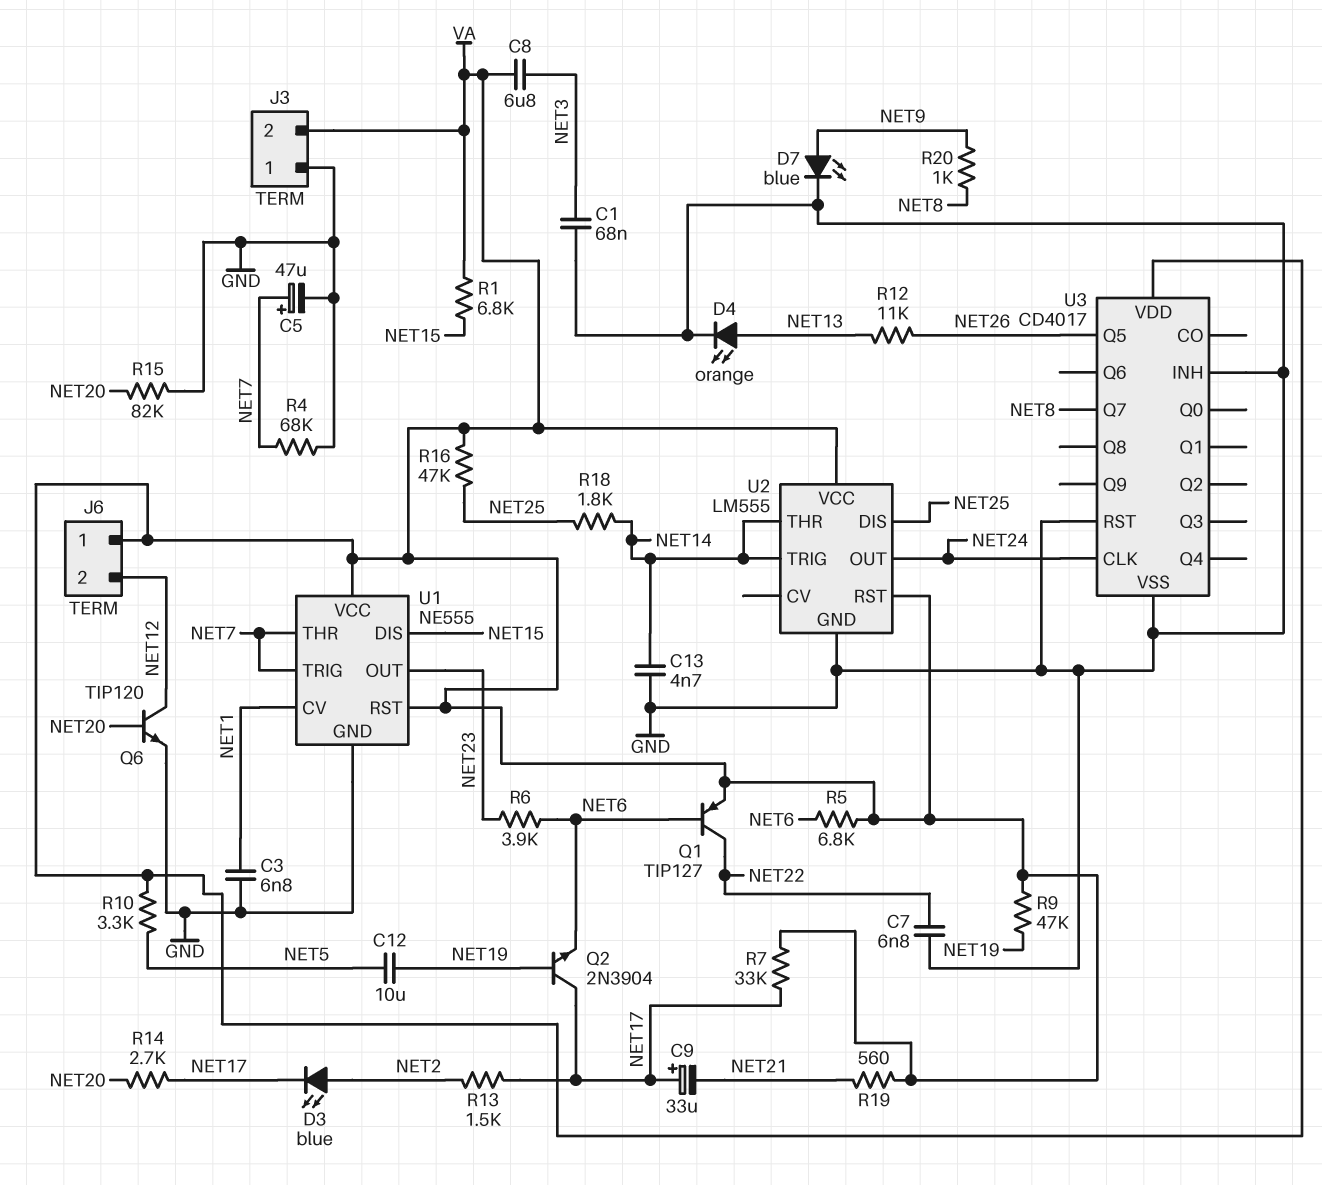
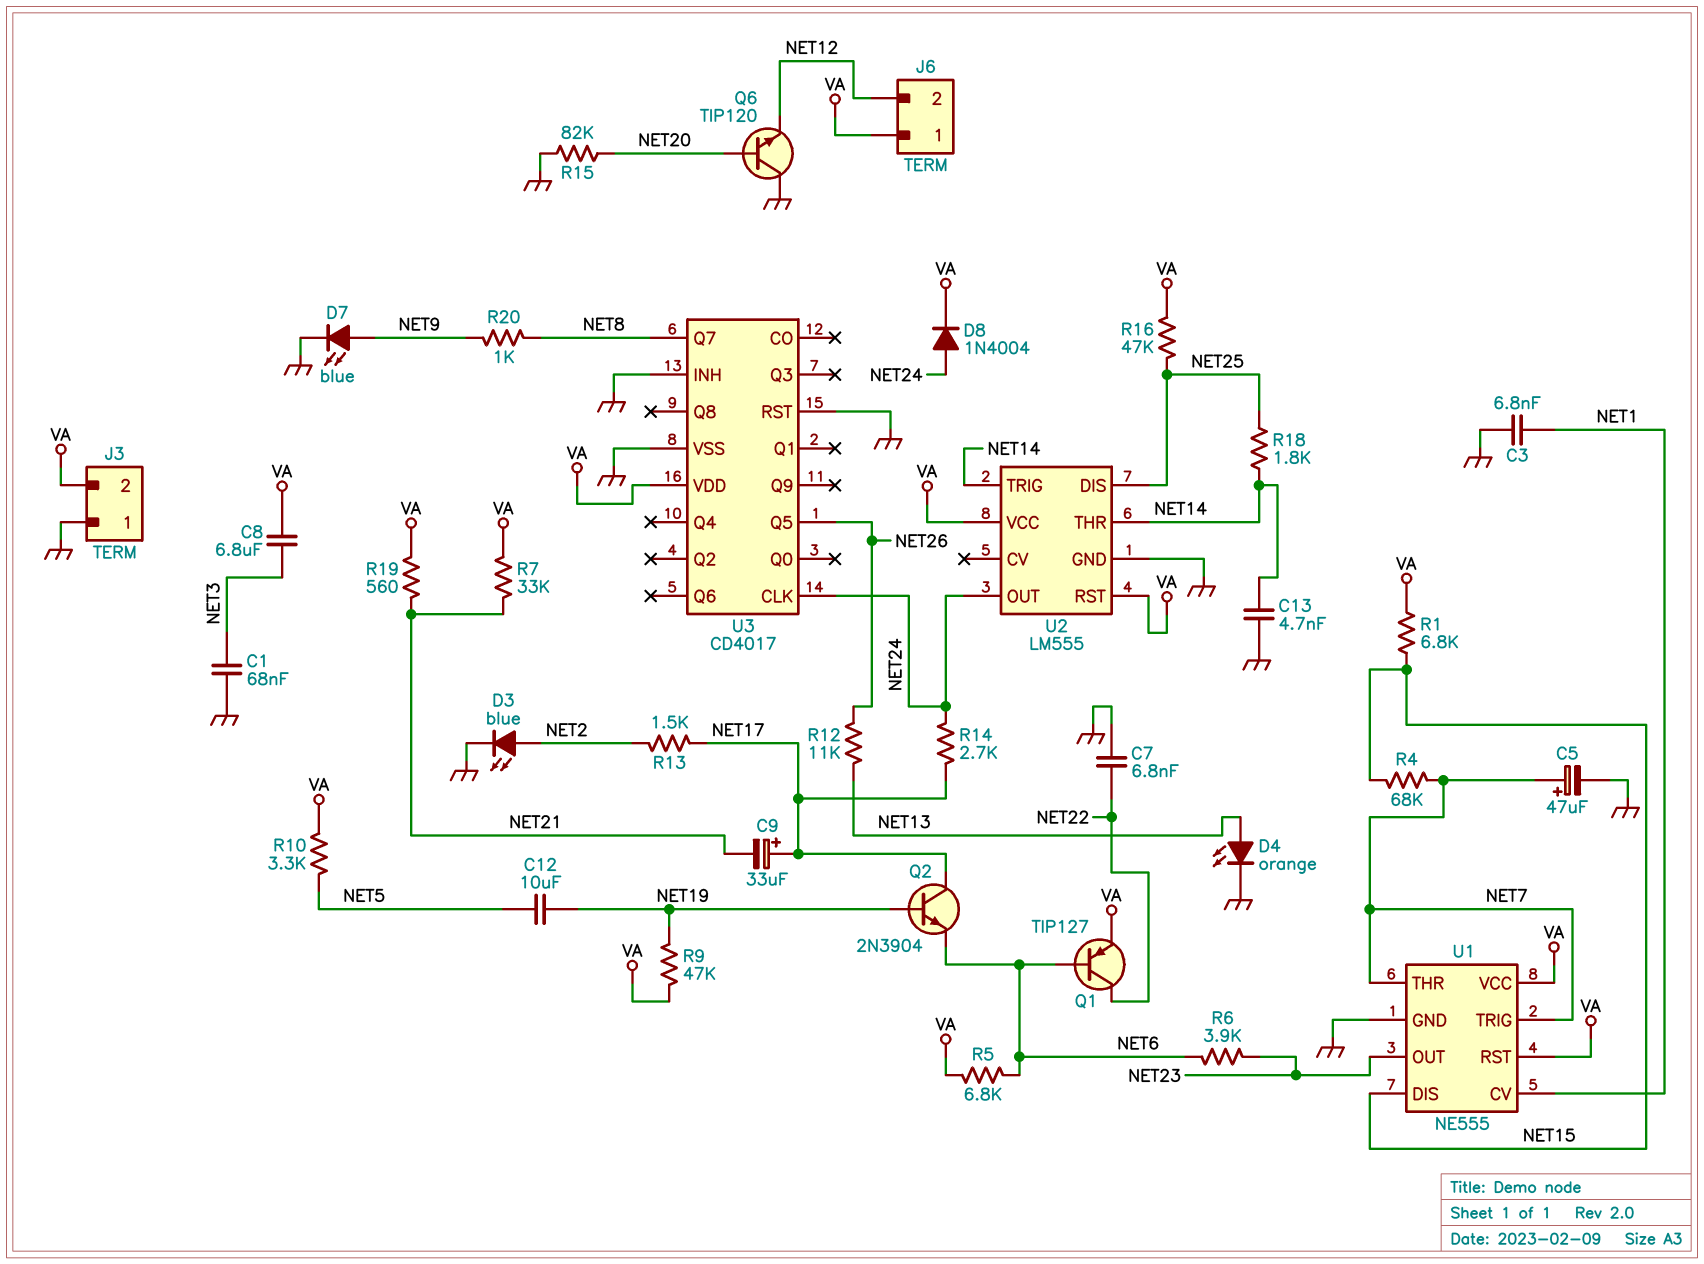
D3: LED blue (A NET2, K NET17) -> LED blue (A NET2, K GND)
D8: none -> diode 1N4004 (A NET24, K VA)
Q6: NPN TIP120 (B NET20, C NET12, E GND) -> NPN TIP120 (B NET20, C GND, E NET12)
R4: 68k (GND, NET7) -> 68k (NET7, NET15)
R7: 33k (NET17, VA) -> 33k (NET21, VA)
R14: 2.7k (NET17, NET20) -> 2.7k (NET17, NET24)

